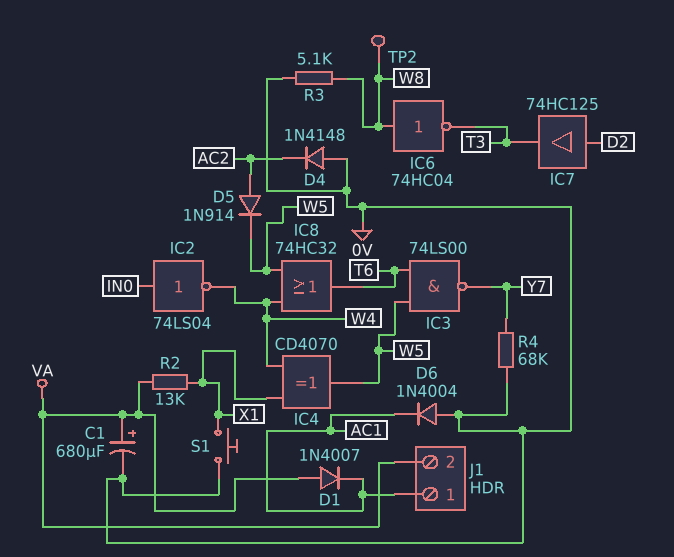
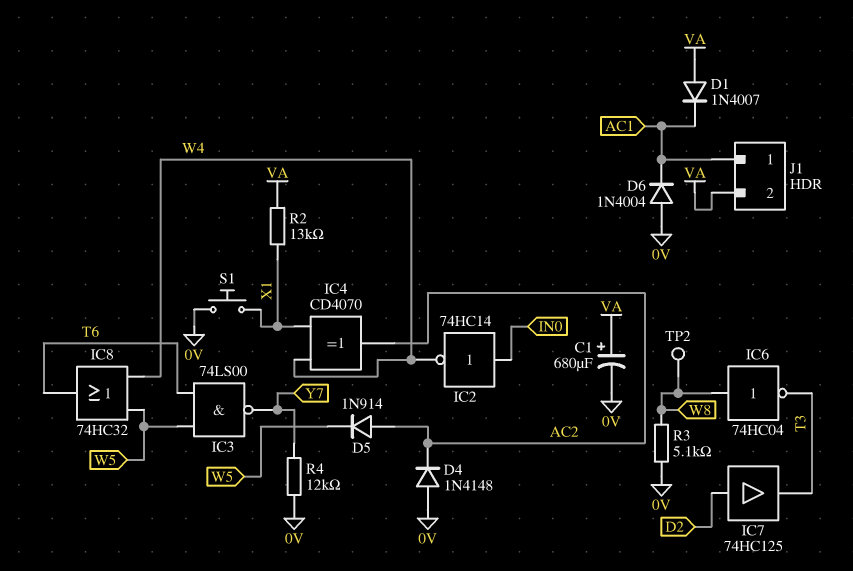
IC2: NOT 74LS04 (in IN0, out W4) -> NOT 74HC14 (in IN0, out W4)
IC4: XOR CD4070 (in W4, in X1, out W5) -> XOR CD4070 (in W4, in X1, out AC2)
R4: 68k (0V, Y7) -> 12k (0V, Y7)

